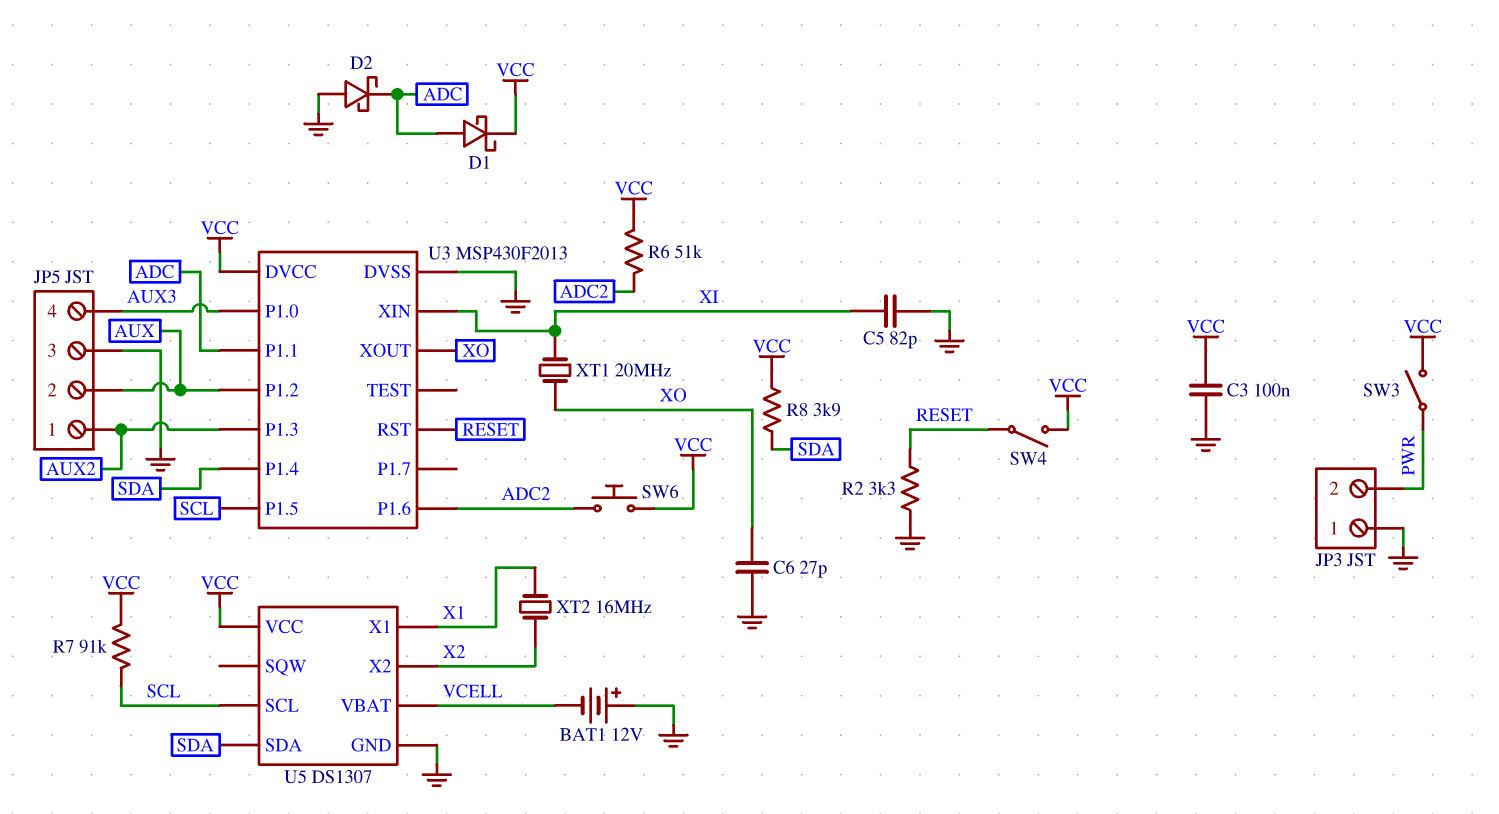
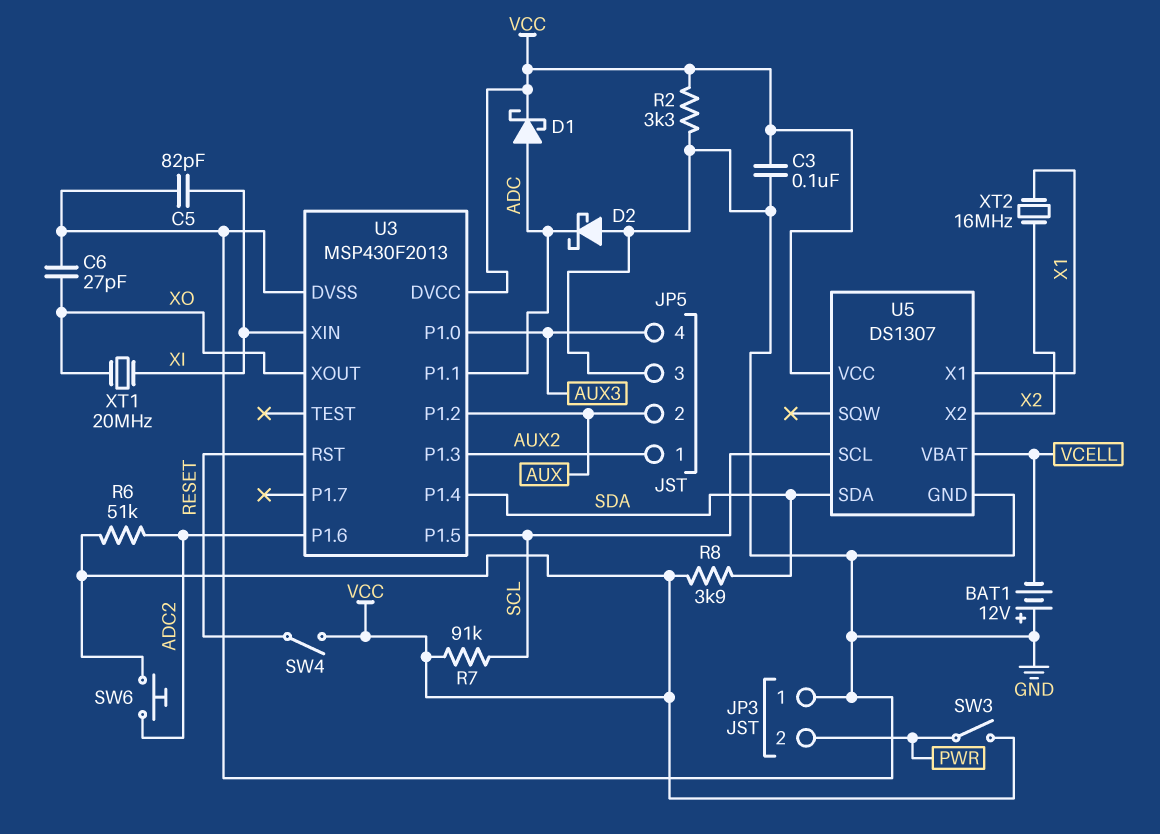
R2: 3.3k (GND, RESET) -> 3.3k (GND, VCC)

